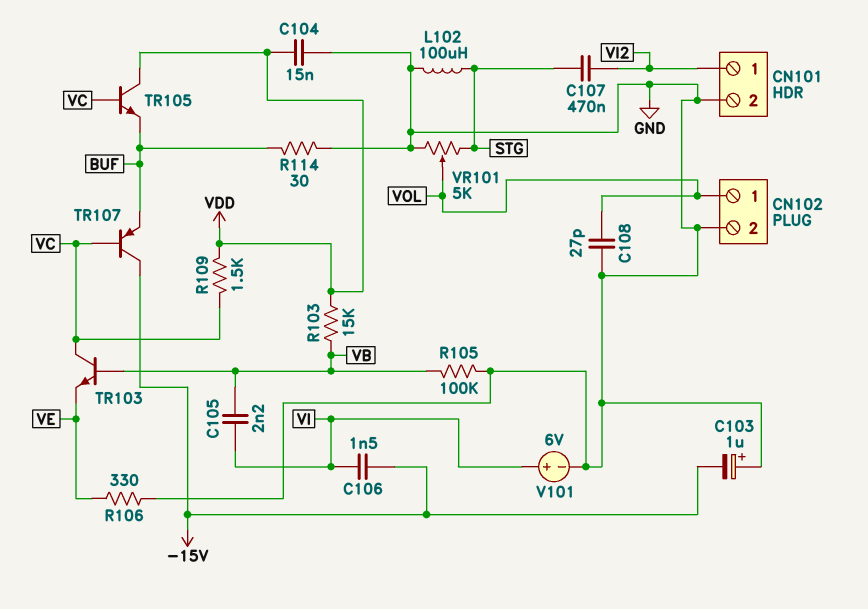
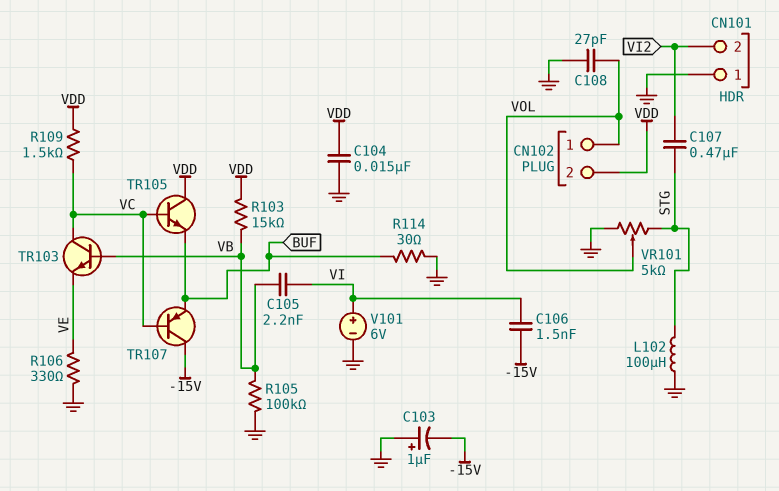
CN101 pin 1: VI2 -> GND
CN101 pin 2: GND -> VI2
CN102 pin 2: GND -> VDD

